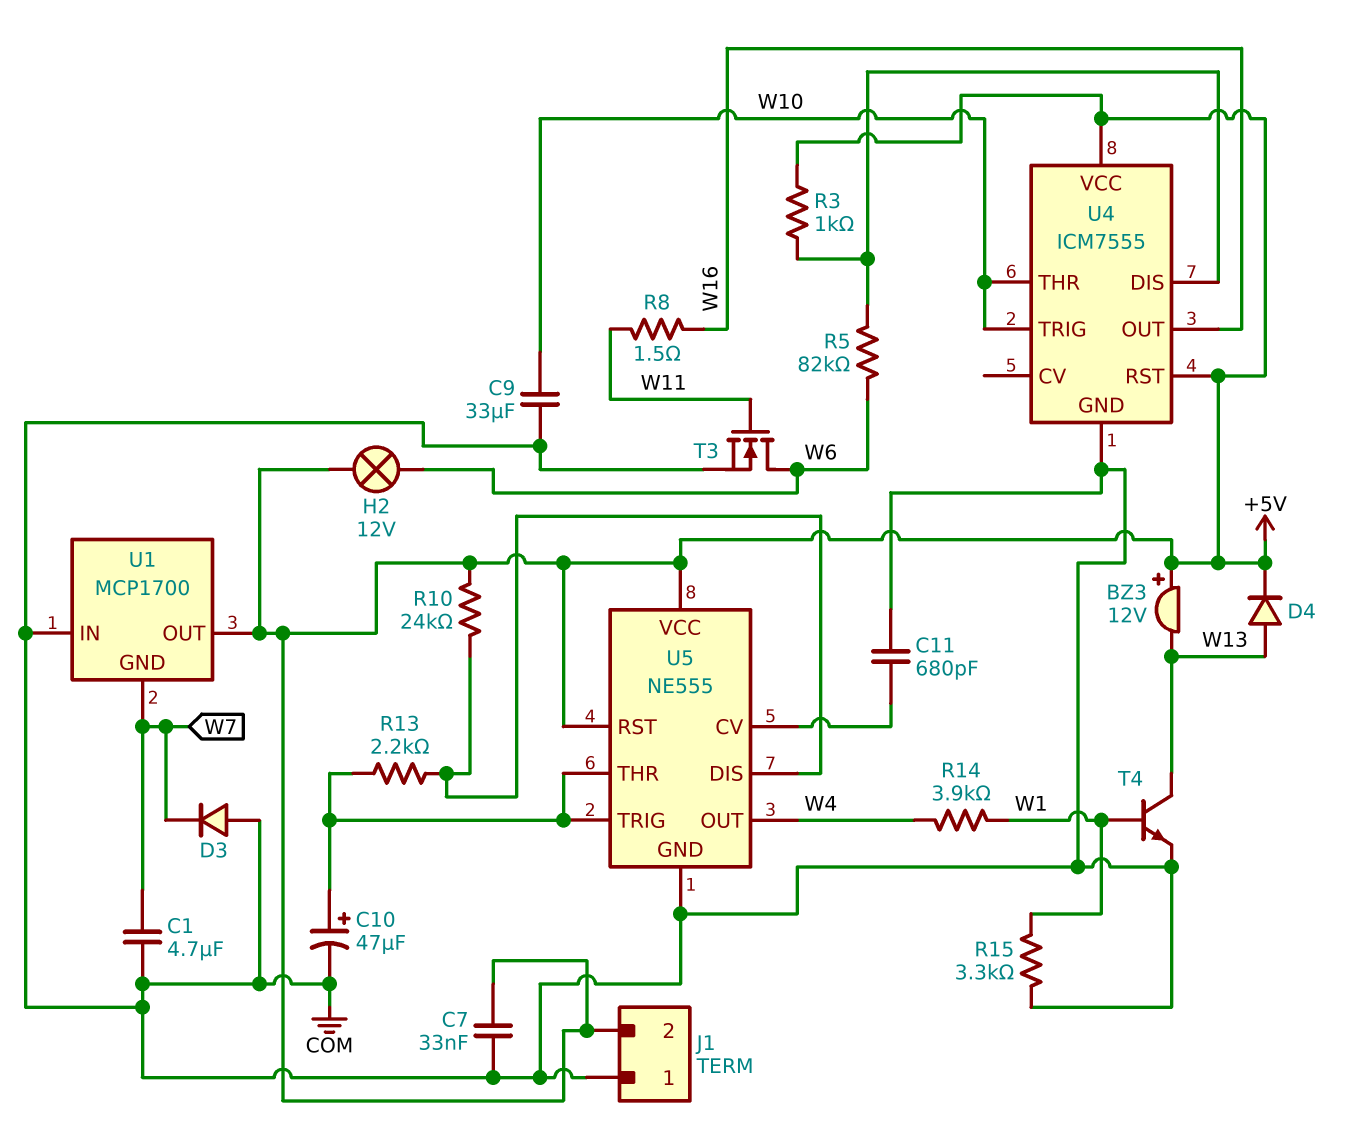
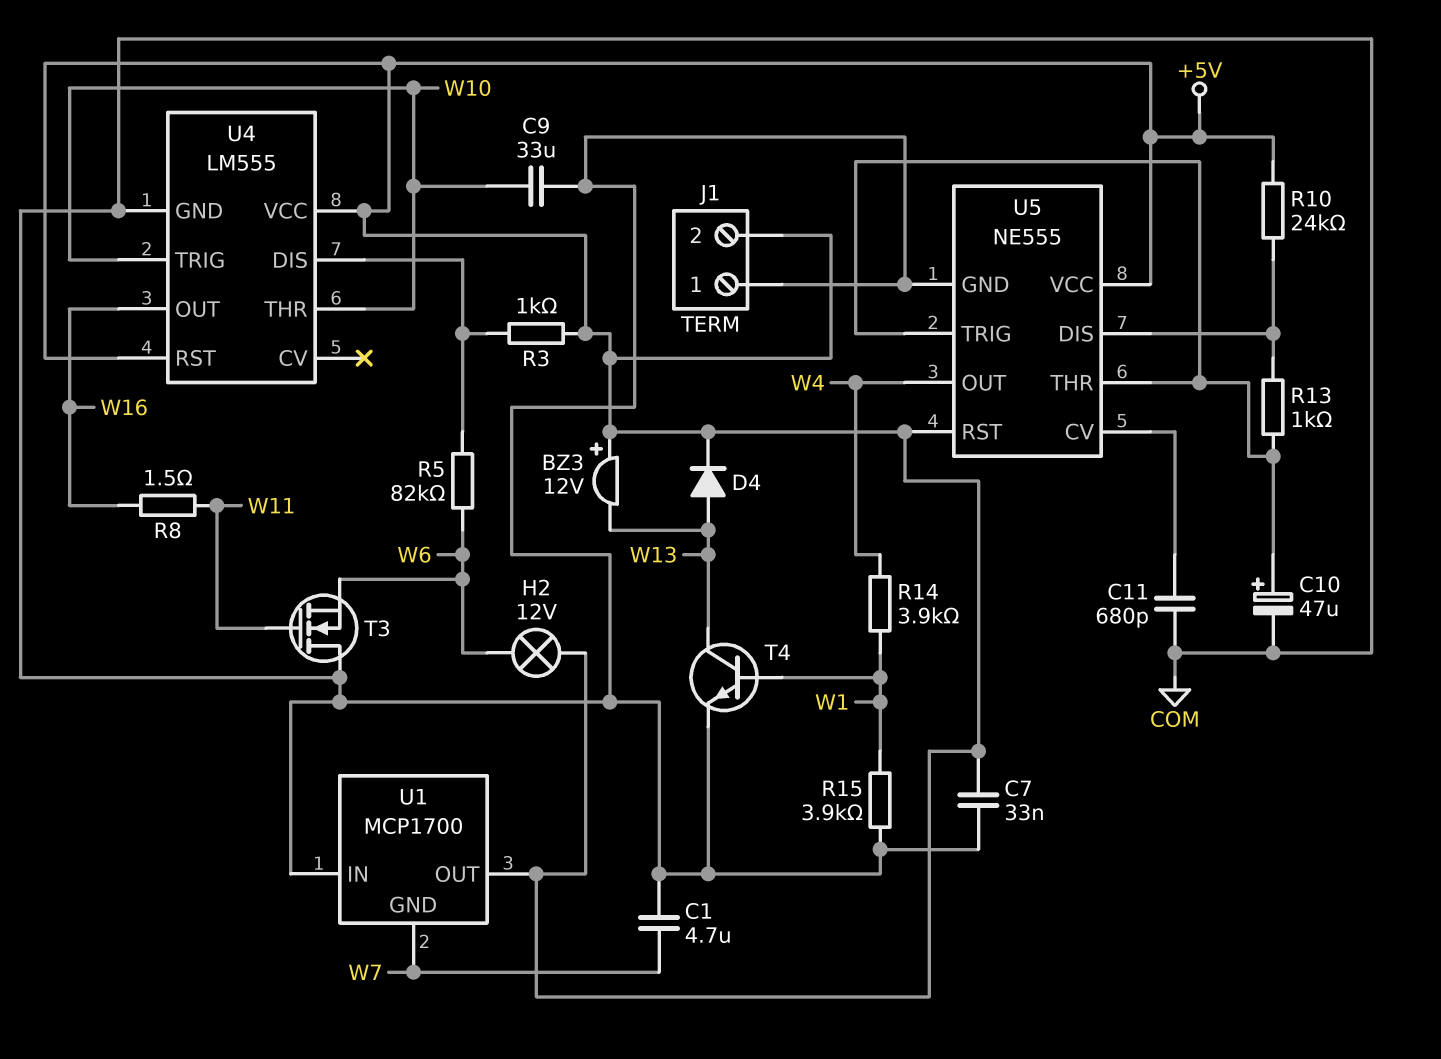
D3: diode (A COM, K W7) -> none
R13: 2.2k (U5/DIS, U5/THR) -> 1k (U5/DIS, U5/THR)
R15: 3.3k (COM, W1) -> 3.9k (COM, W1)
T3: NMOS (G W11, D W6, S COM) -> NMOS (G W11, D COM, S W6)
U4: ICM7555 -> LM555

